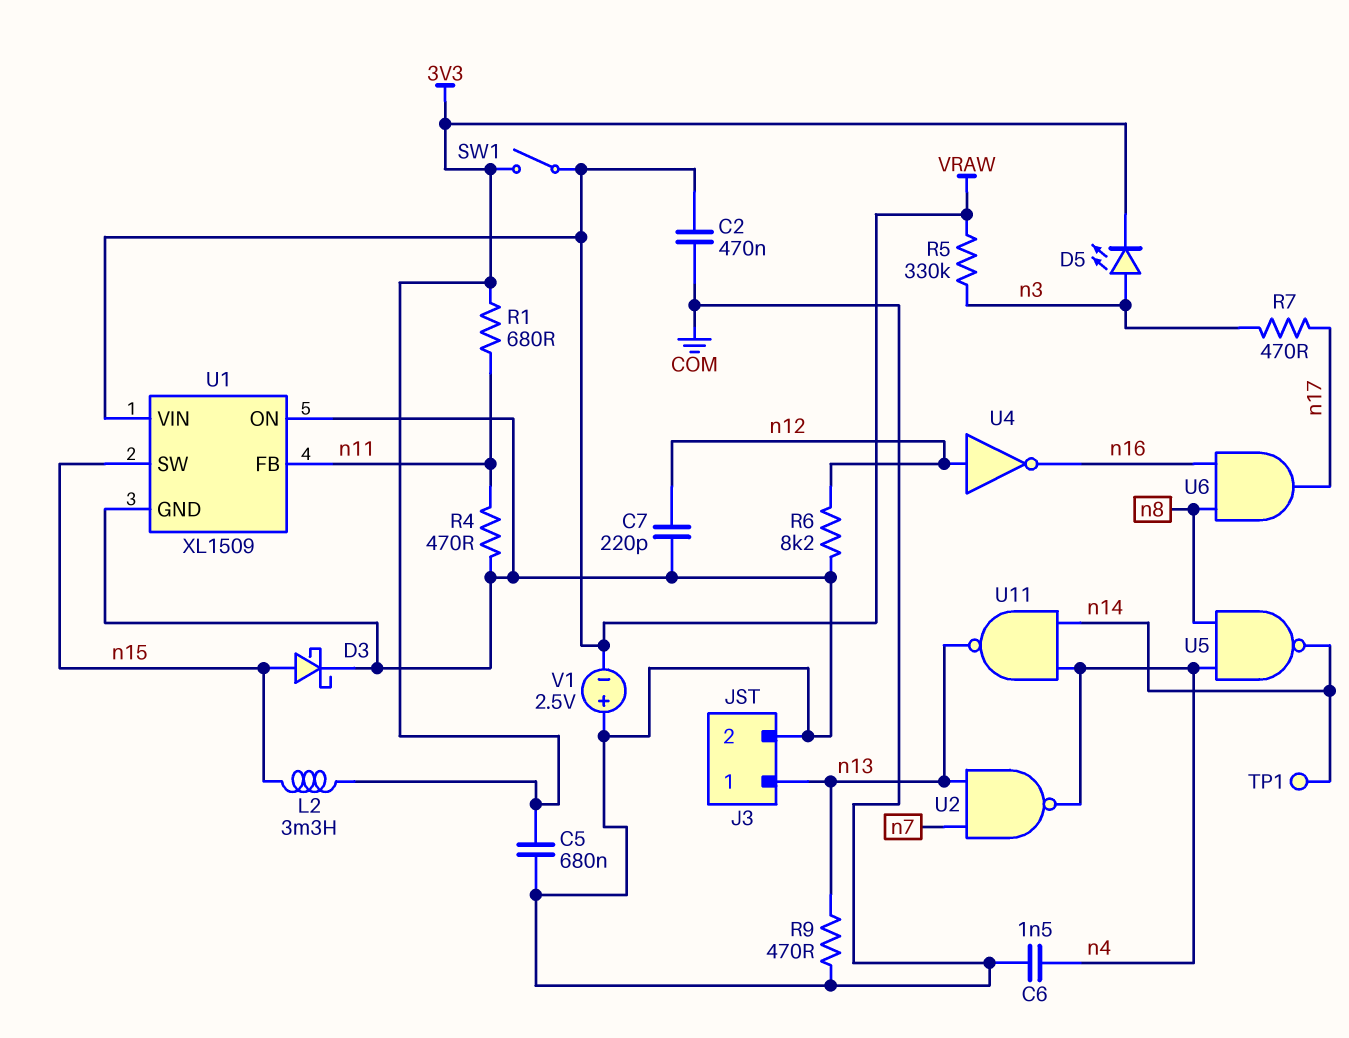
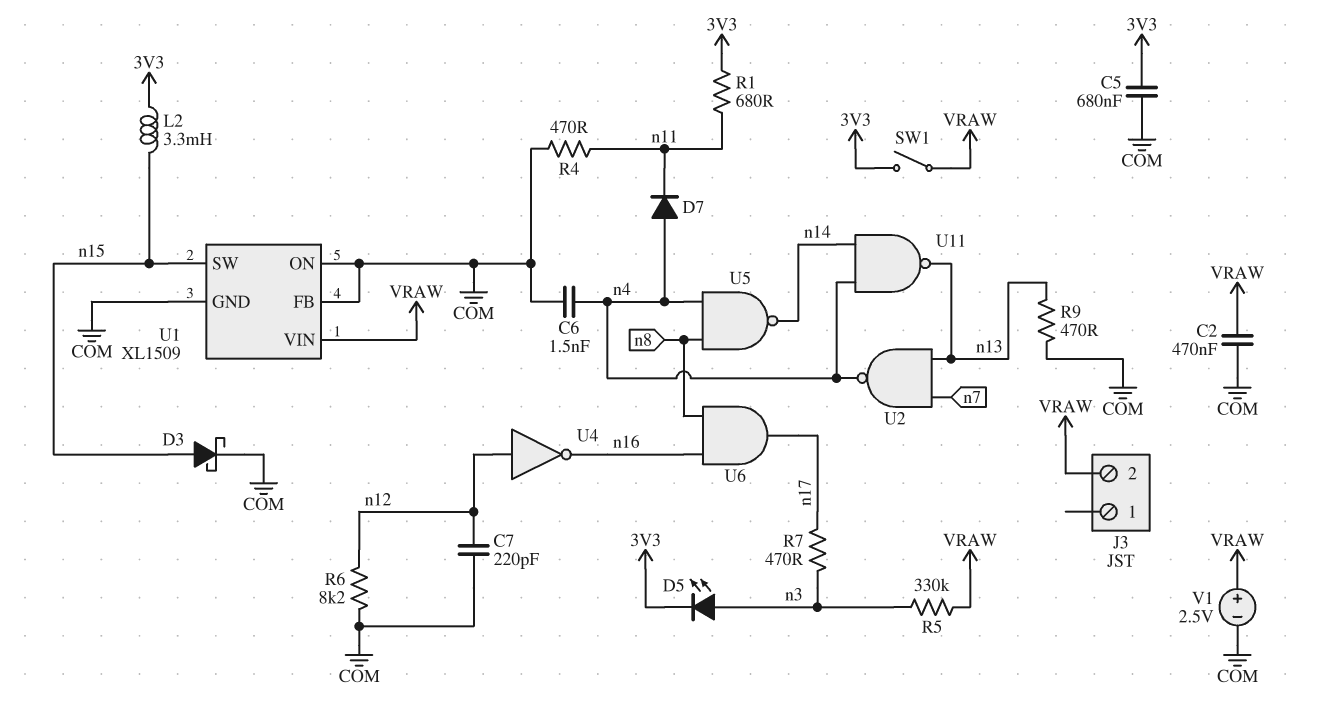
D7: none -> diode (A n4, K n11)
J3 pin 1: n13 -> none
J3 pin 2: COM -> VRAW
TP1: test point (n14) -> none
U1 pin FB: n11 -> COM
V1: 2.5V (plus COM, minus VRAW) -> 2.5V (plus VRAW, minus COM)

